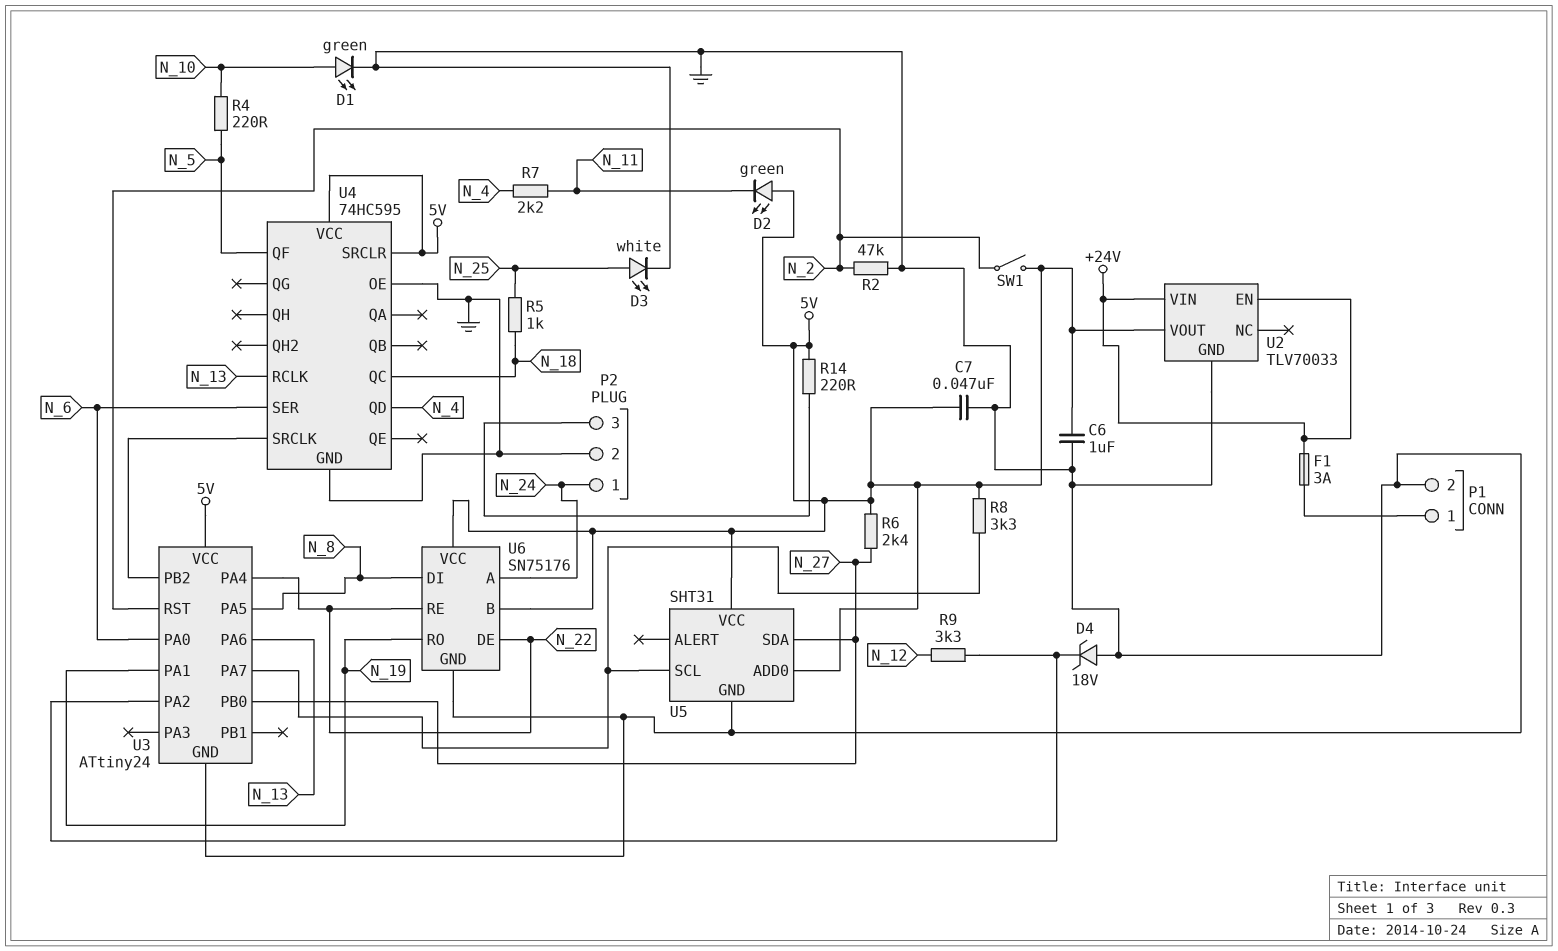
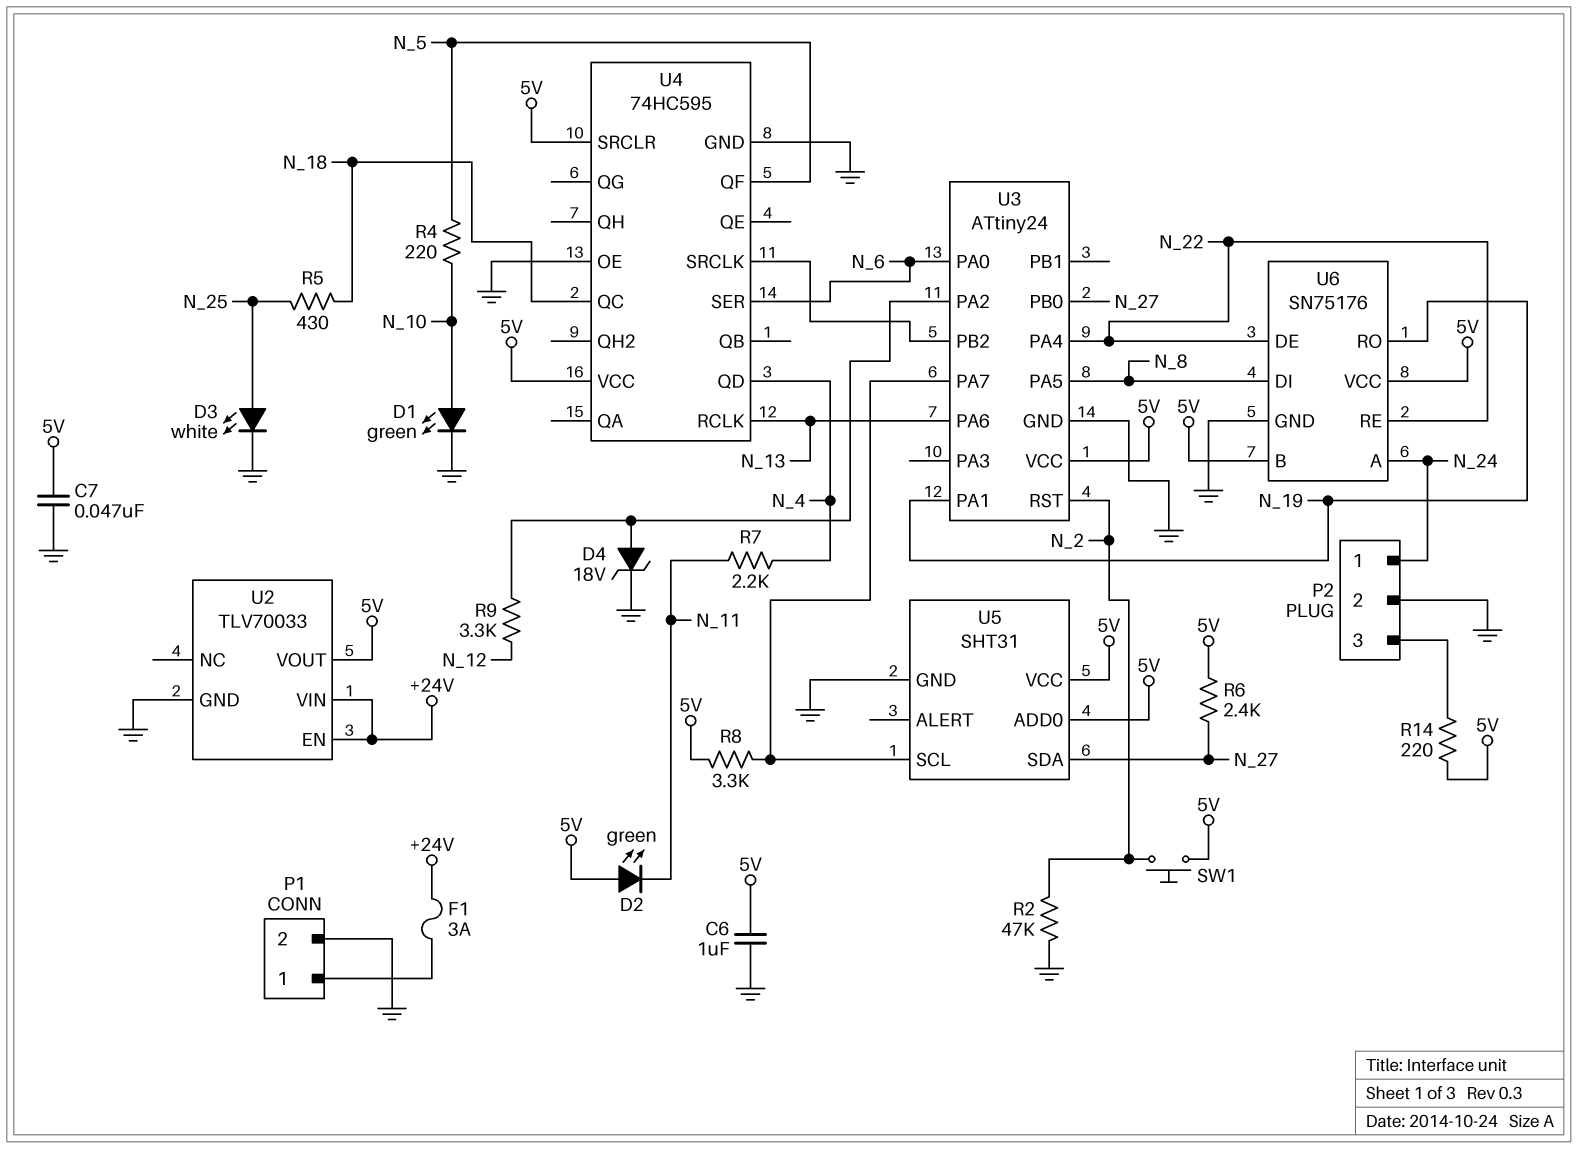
D4: zener 18V (A GND, K U3/PA2) -> zener 18V (A U3/PA2, K GND)
R5: 1k (N_18, N_25) -> 430 (N_18, N_25)
SW1: switch (5V, N_2) -> button (5V, N_2)

